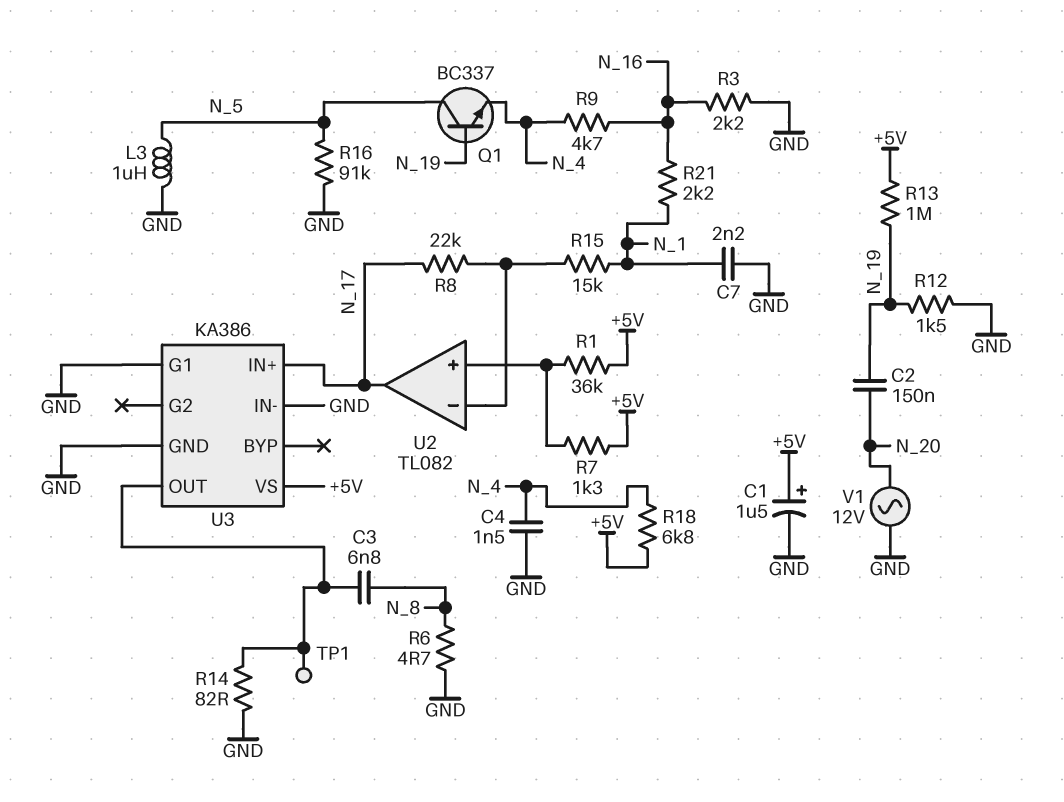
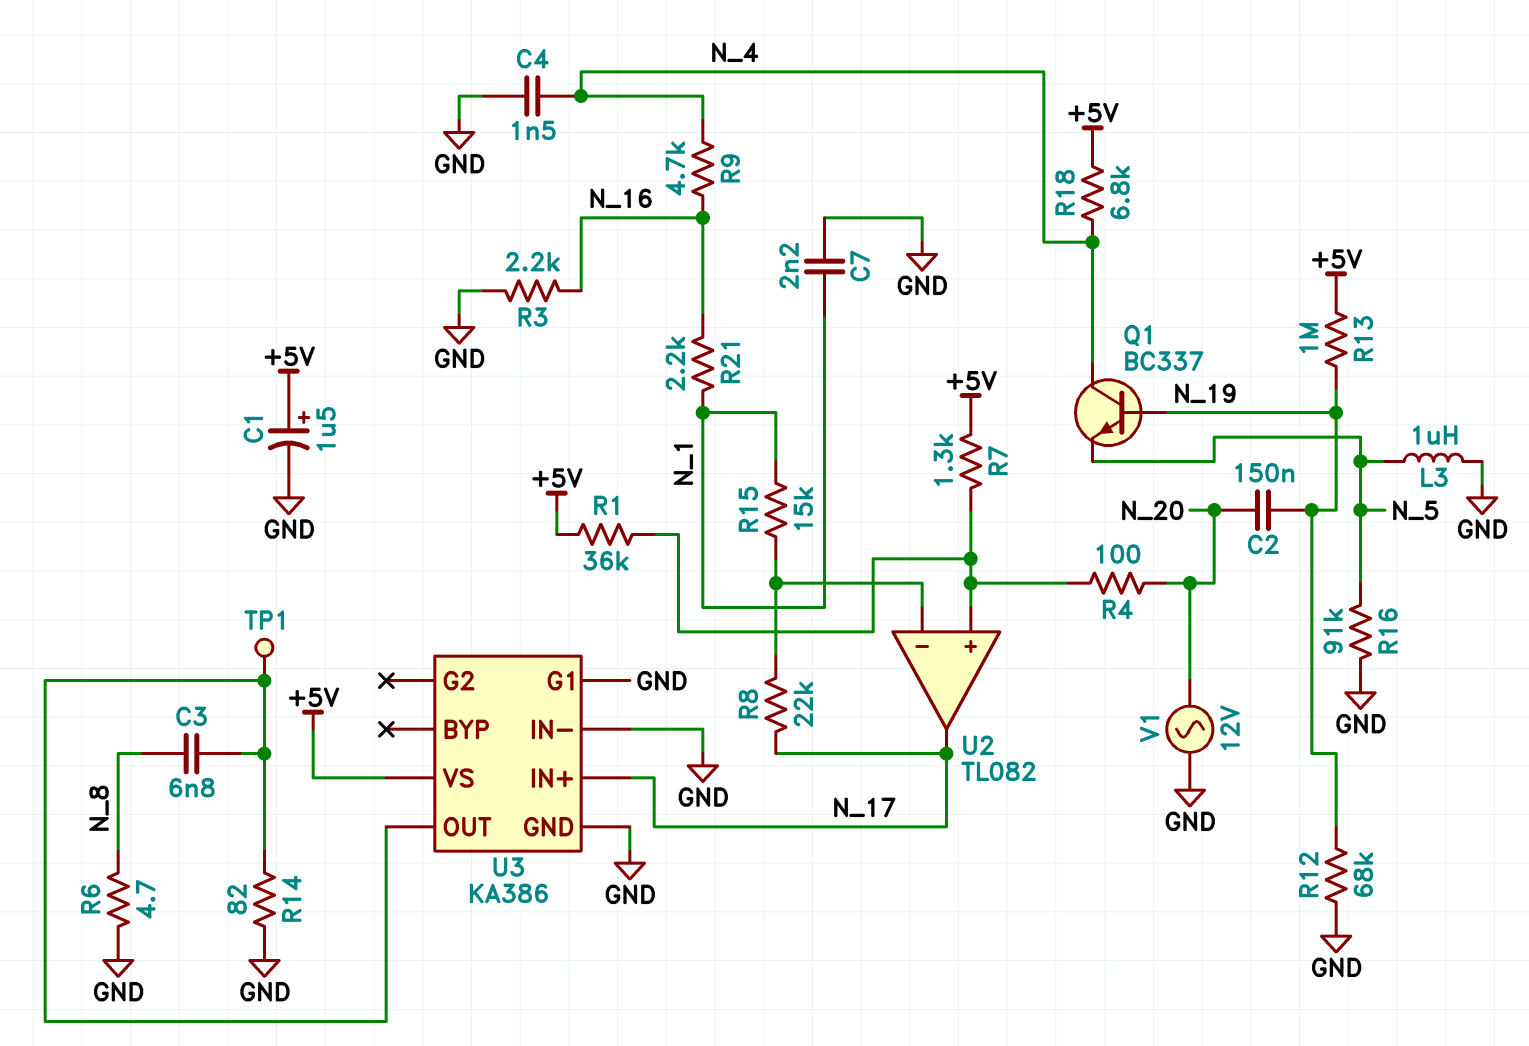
Q1: NPN BC337 (B N_19, C N_5, E N_4) -> NPN BC337 (B N_19, C N_4, E N_5)
R4: none -> 100 (N_20, U2/in+)
R12: 1.5k (GND, N_19) -> 68k (GND, N_19)

